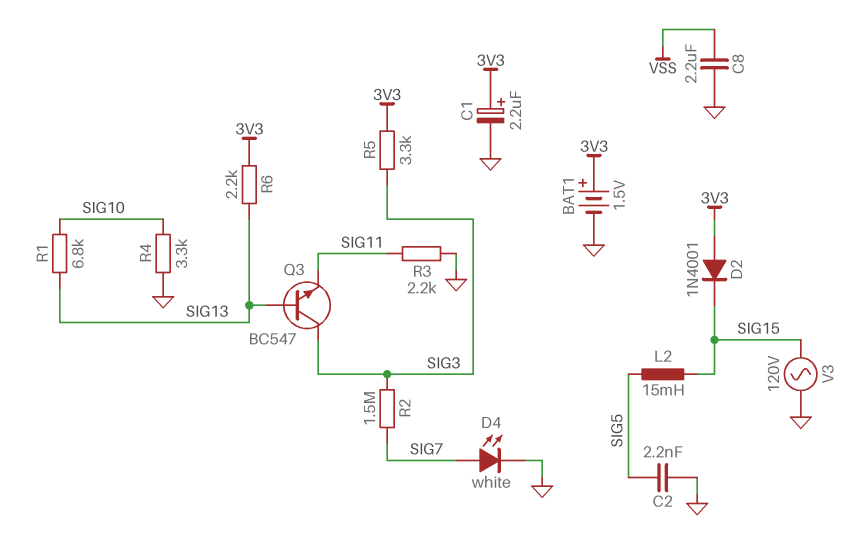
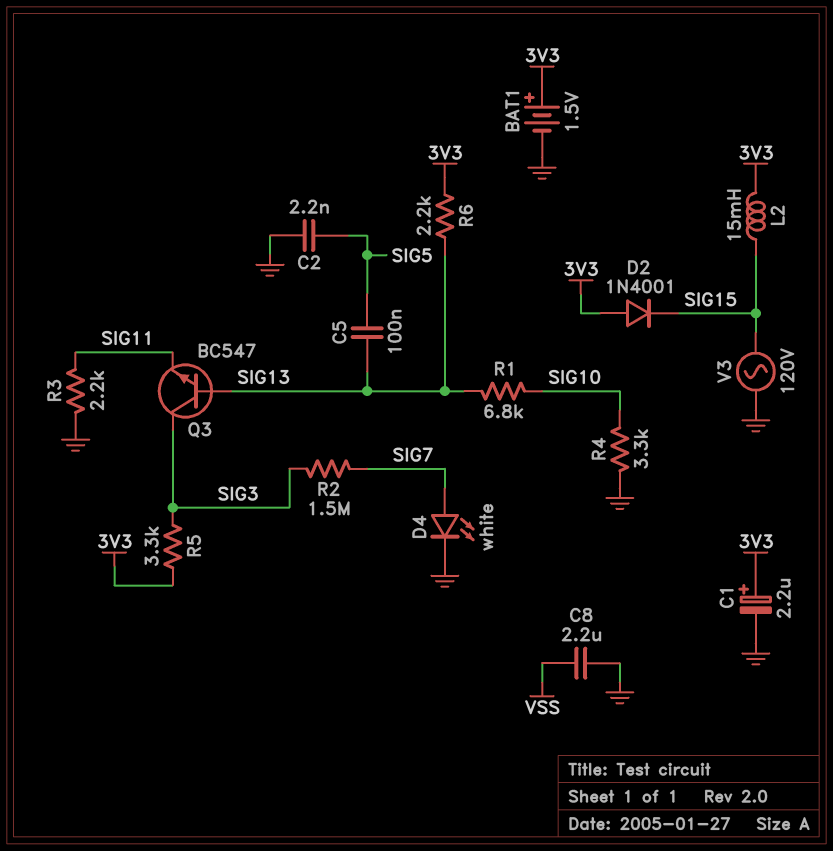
C5: none -> 100nF (SIG5, SIG13)
L2: 15mH (SIG5, SIG15) -> 15mH (3V3, SIG15)

